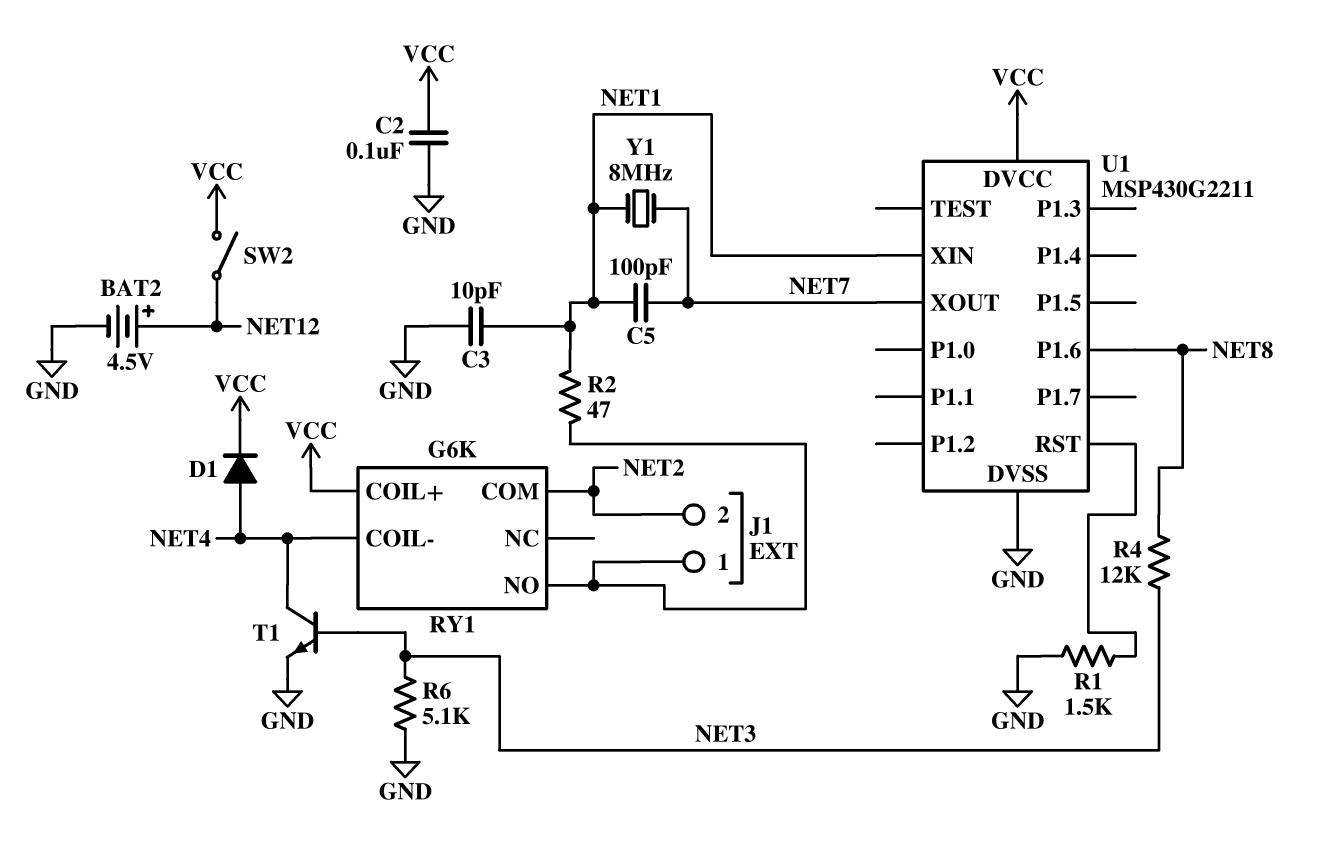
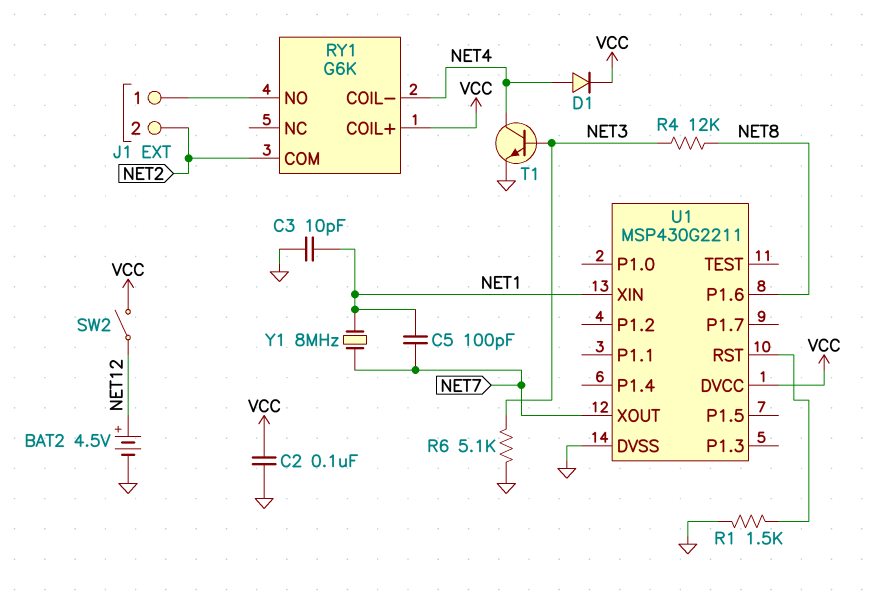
R2: 47 (J1/1, NET1) -> none

